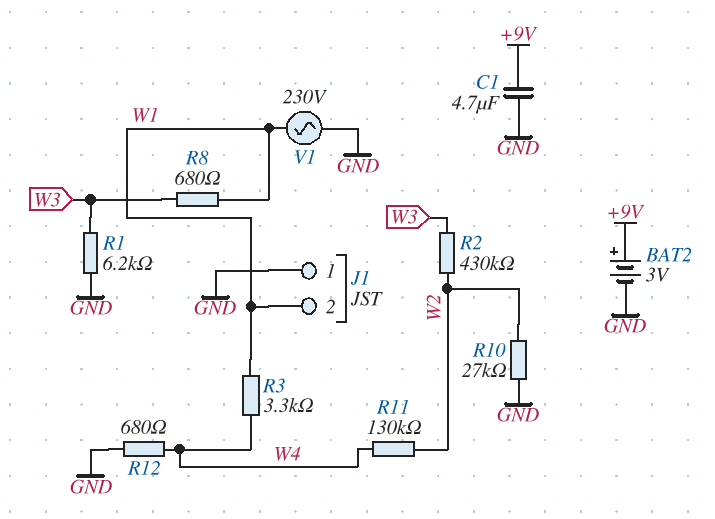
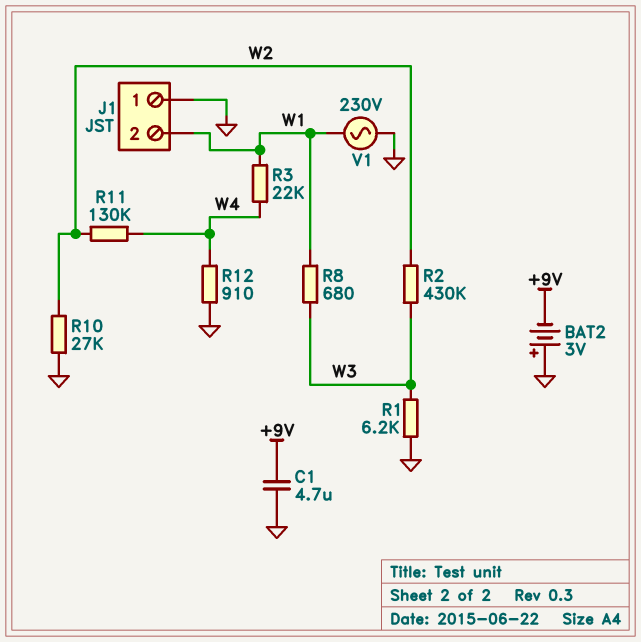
BAT2: 3V (plus +9V, minus GND) -> 3V (plus GND, minus +9V)
R3: 3.3k (W1, W4) -> 22k (W1, W4)
R12: 680 (GND, W4) -> 910 (GND, W4)

